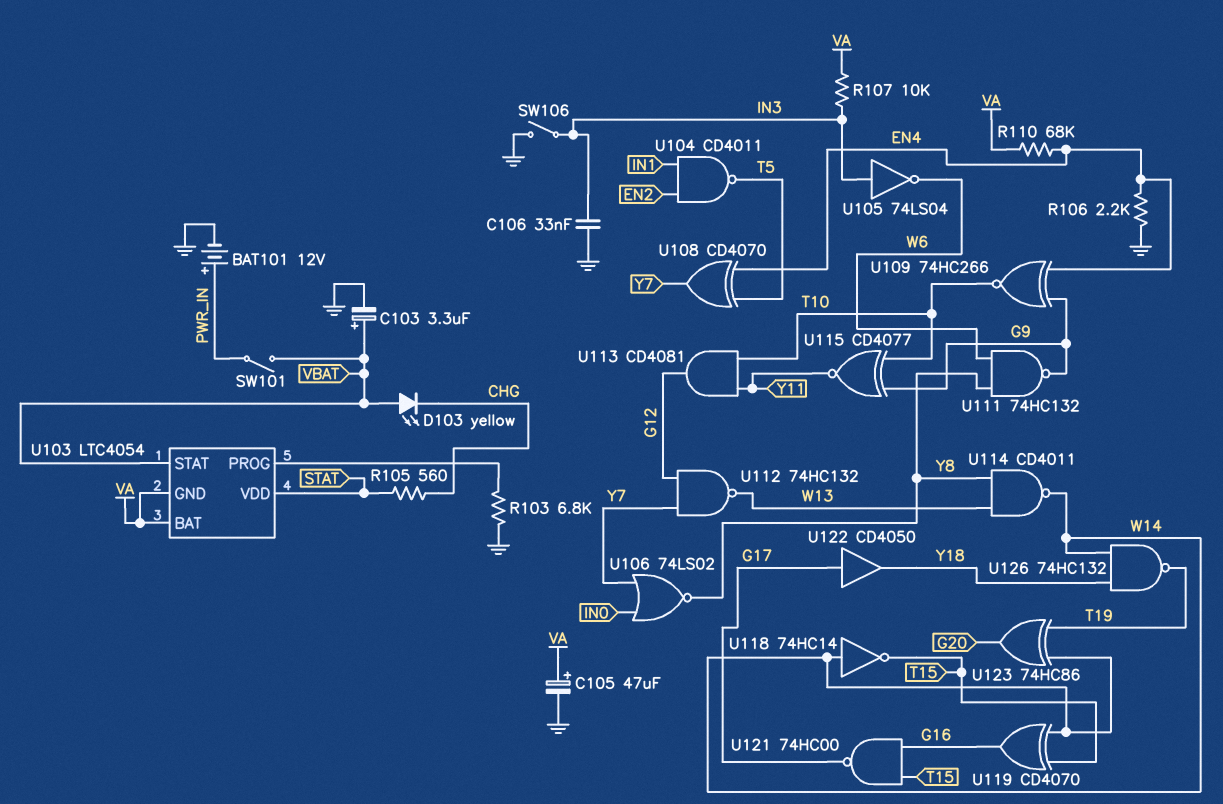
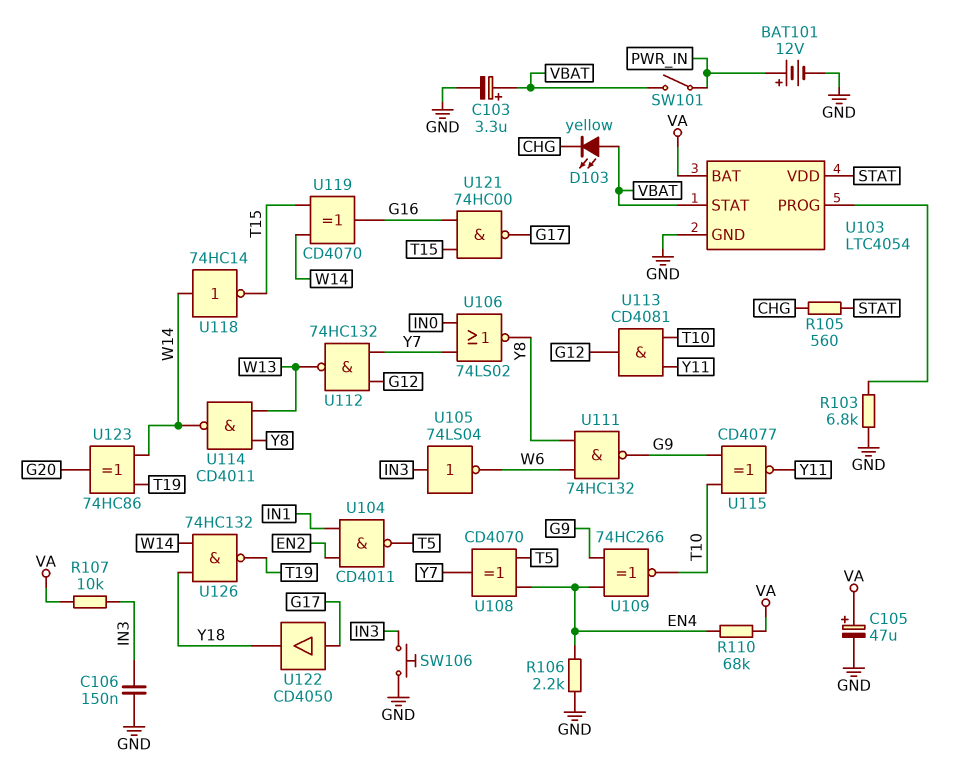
C106: 33nF (GND, IN3) -> 150nF (GND, IN3)
SW106: switch (GND, IN3) -> button (GND, IN3)
U103 pin GND: VA -> GND

